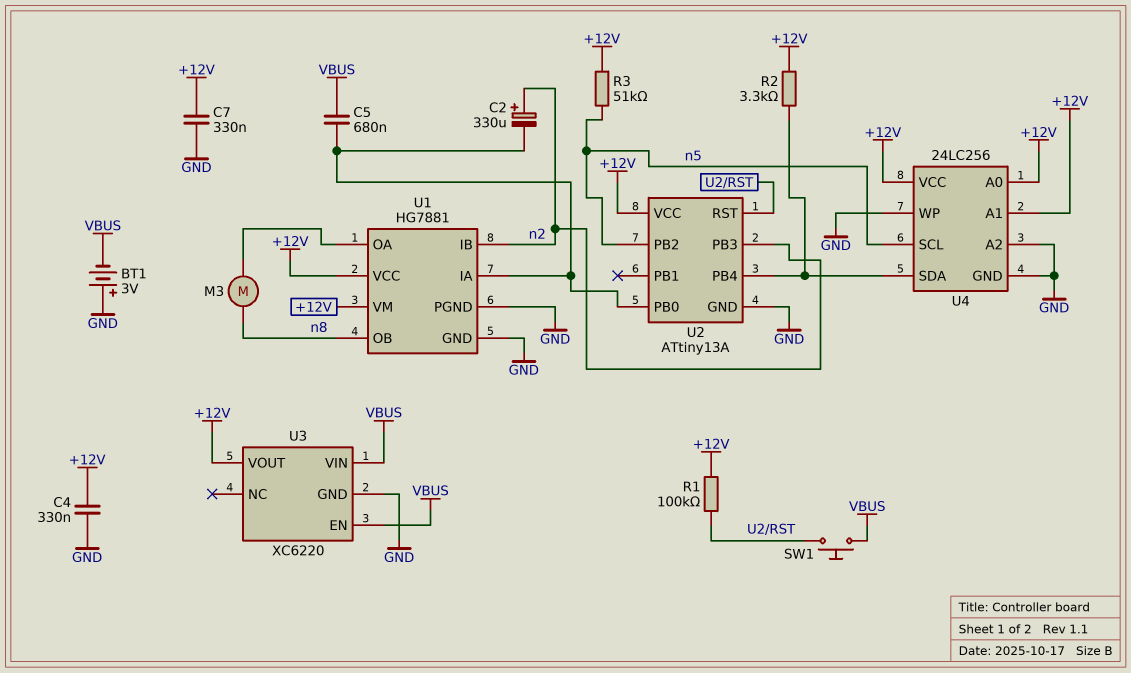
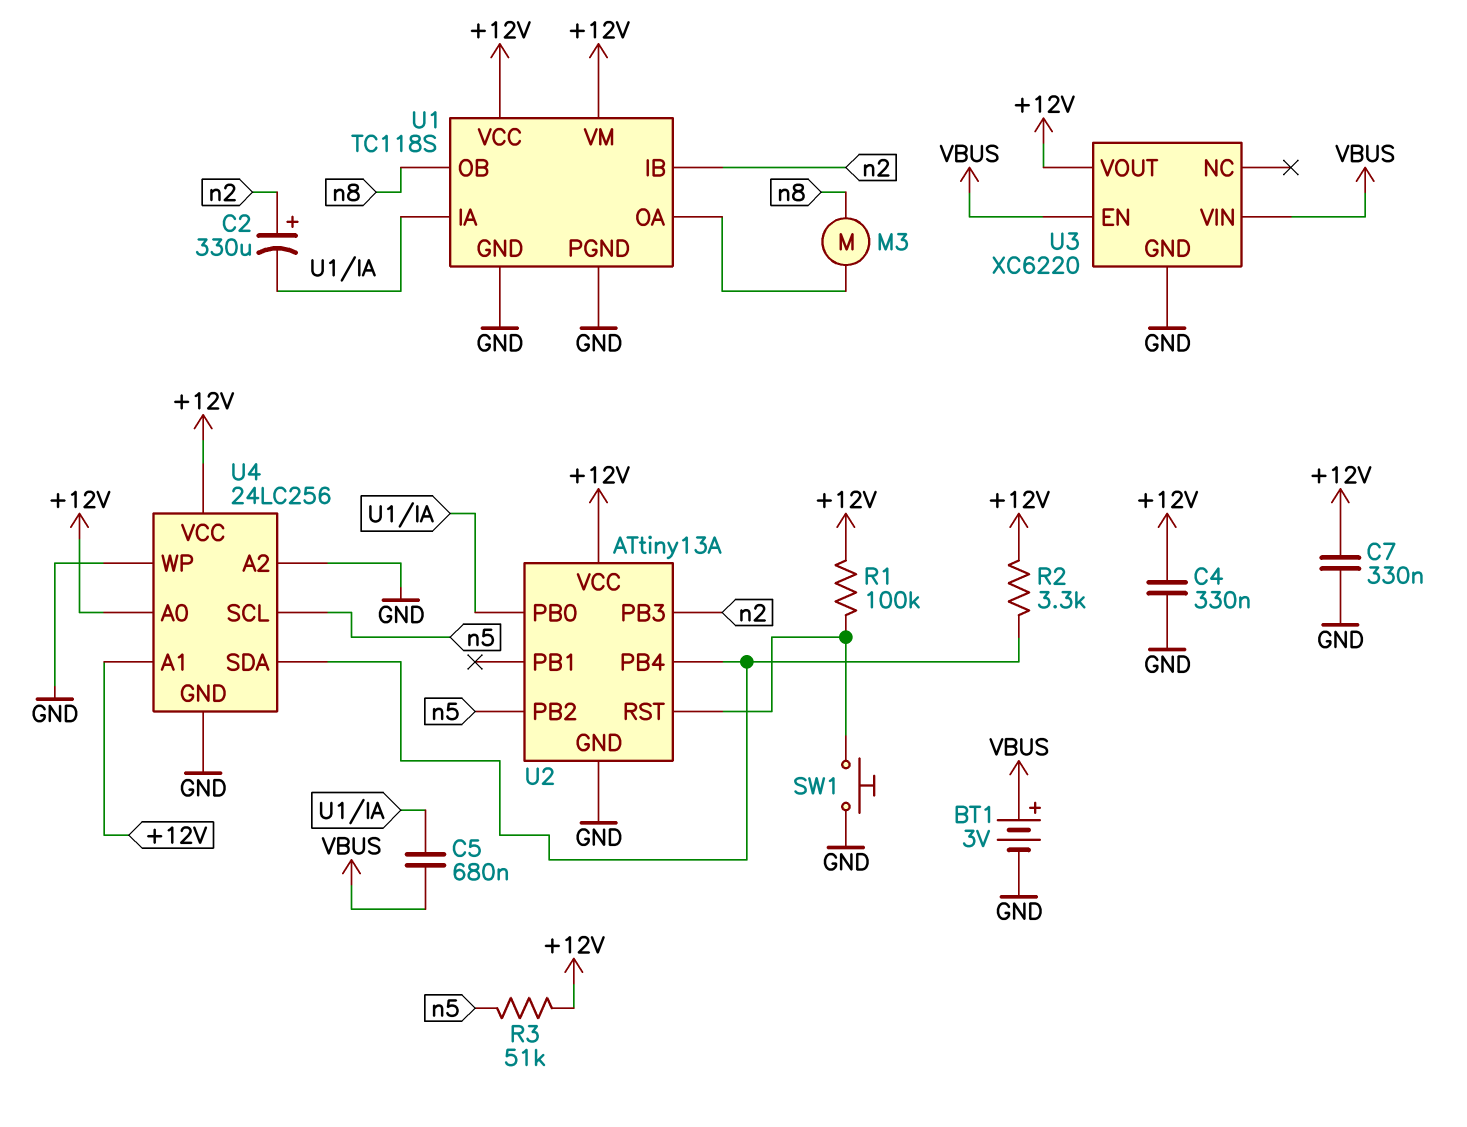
BT1: 3V (plus GND, minus VBUS) -> 3V (plus VBUS, minus GND)
SW1: button (U2/RST, VBUS) -> button (GND, U2/RST)
U1: HG7881 -> TC118S

